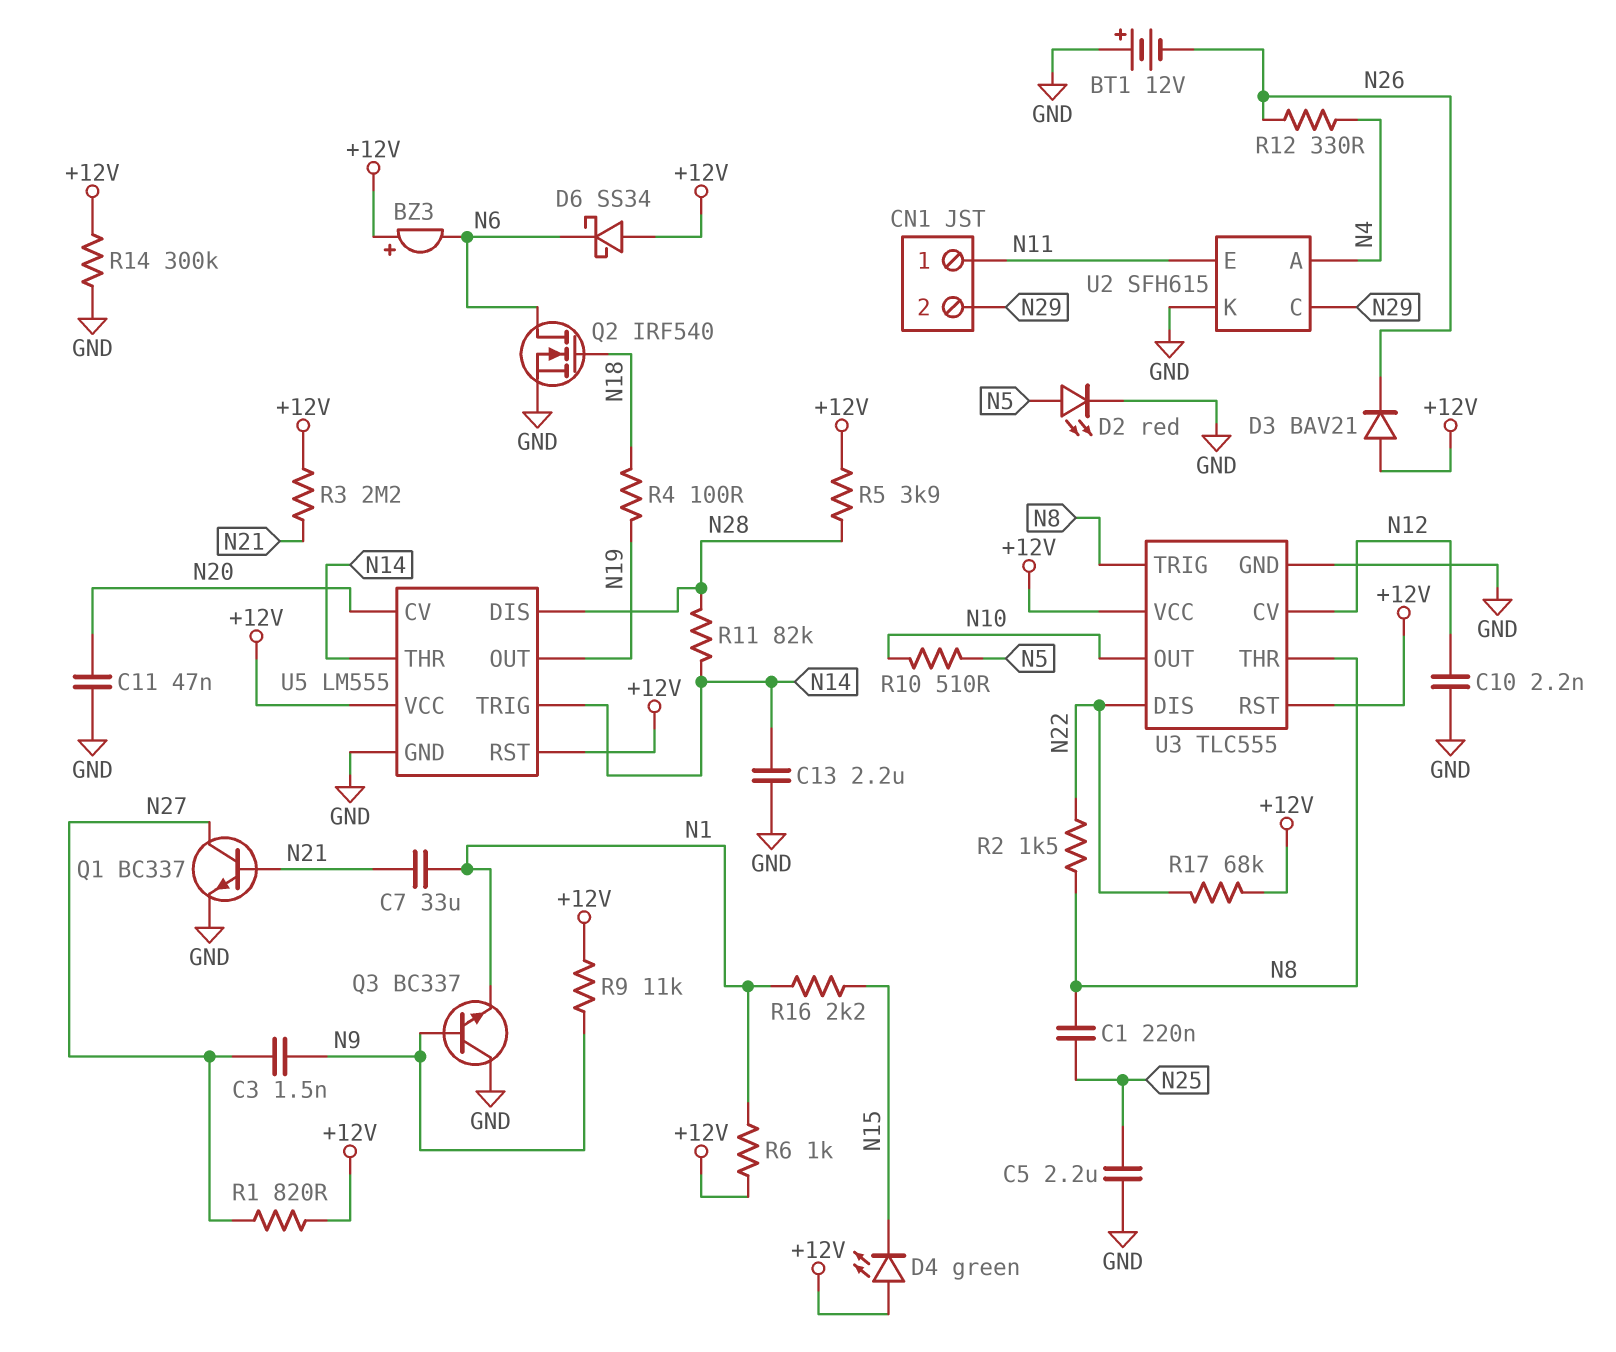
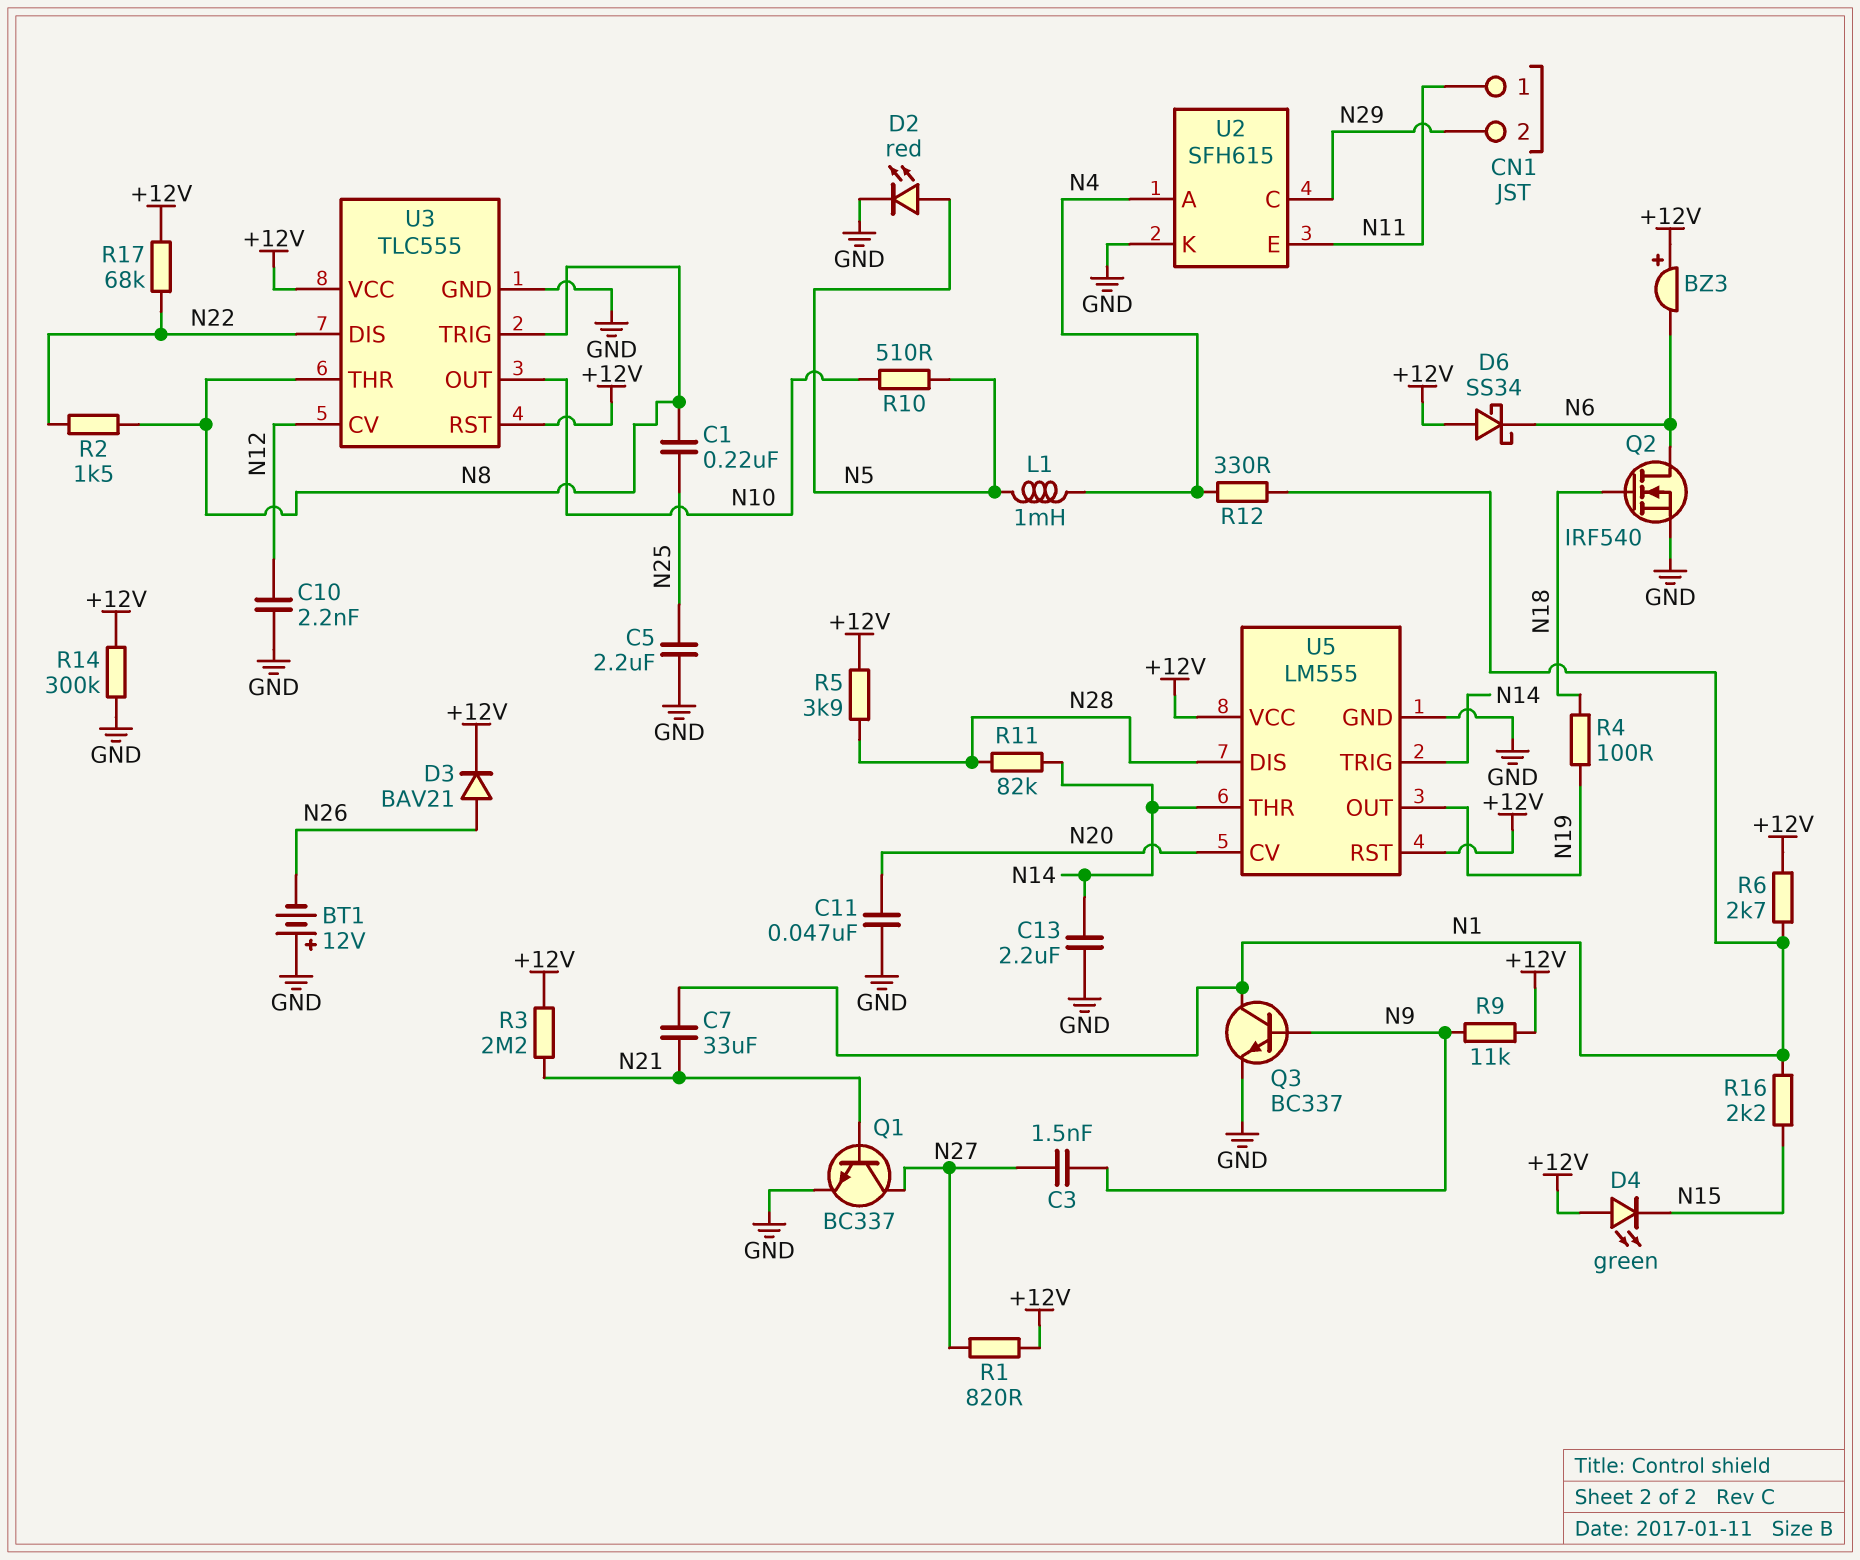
D3: diode BAV21 (A +12V, K N26) -> diode BAV21 (A N26, K +12V)
L1: none -> 1mH (N4, N5)
Q3: NPN BC337 (B N9, C GND, E N1) -> NPN BC337 (B N9, C N1, E GND)
R6: 1k (+12V, N1) -> 2.7k (+12V, N1)
R12: 330 (N4, N26) -> 330 (N1, N4)

